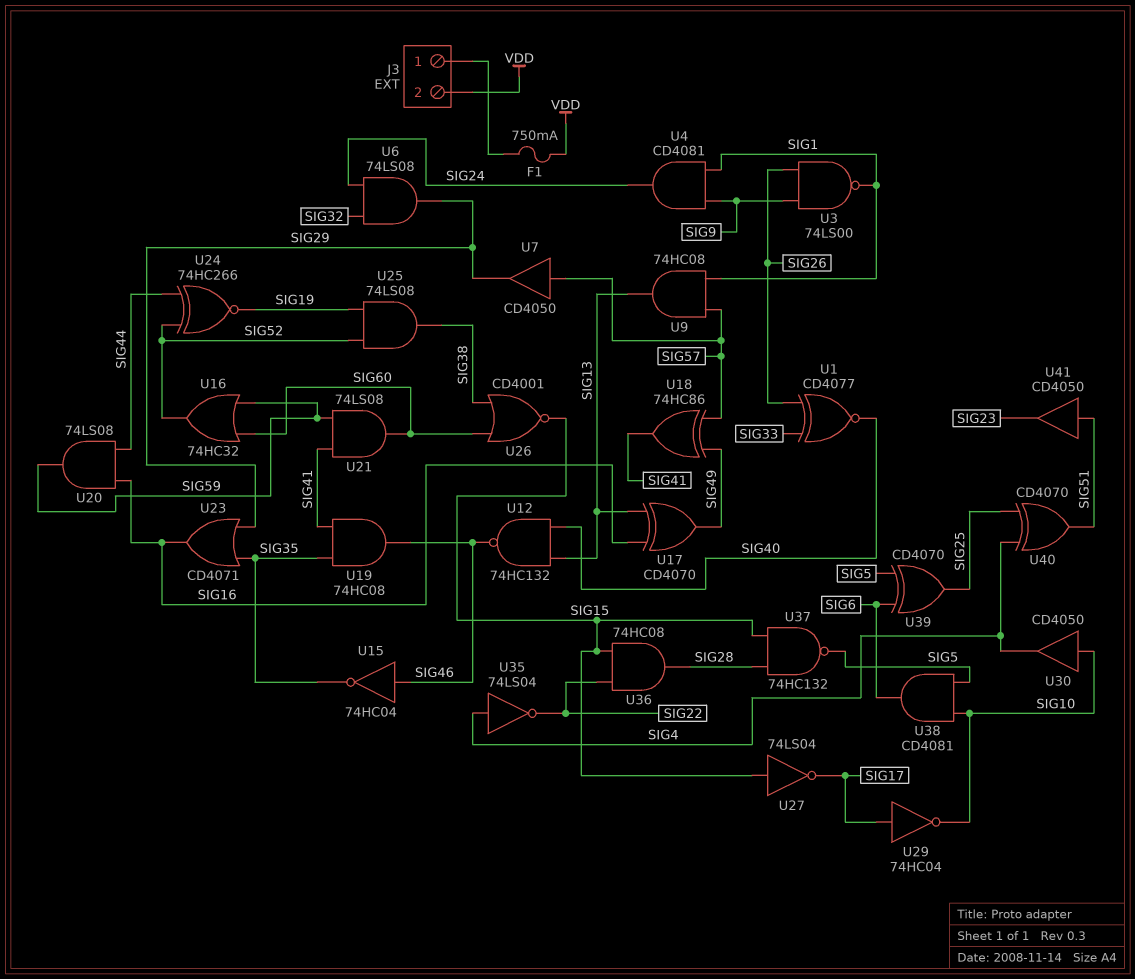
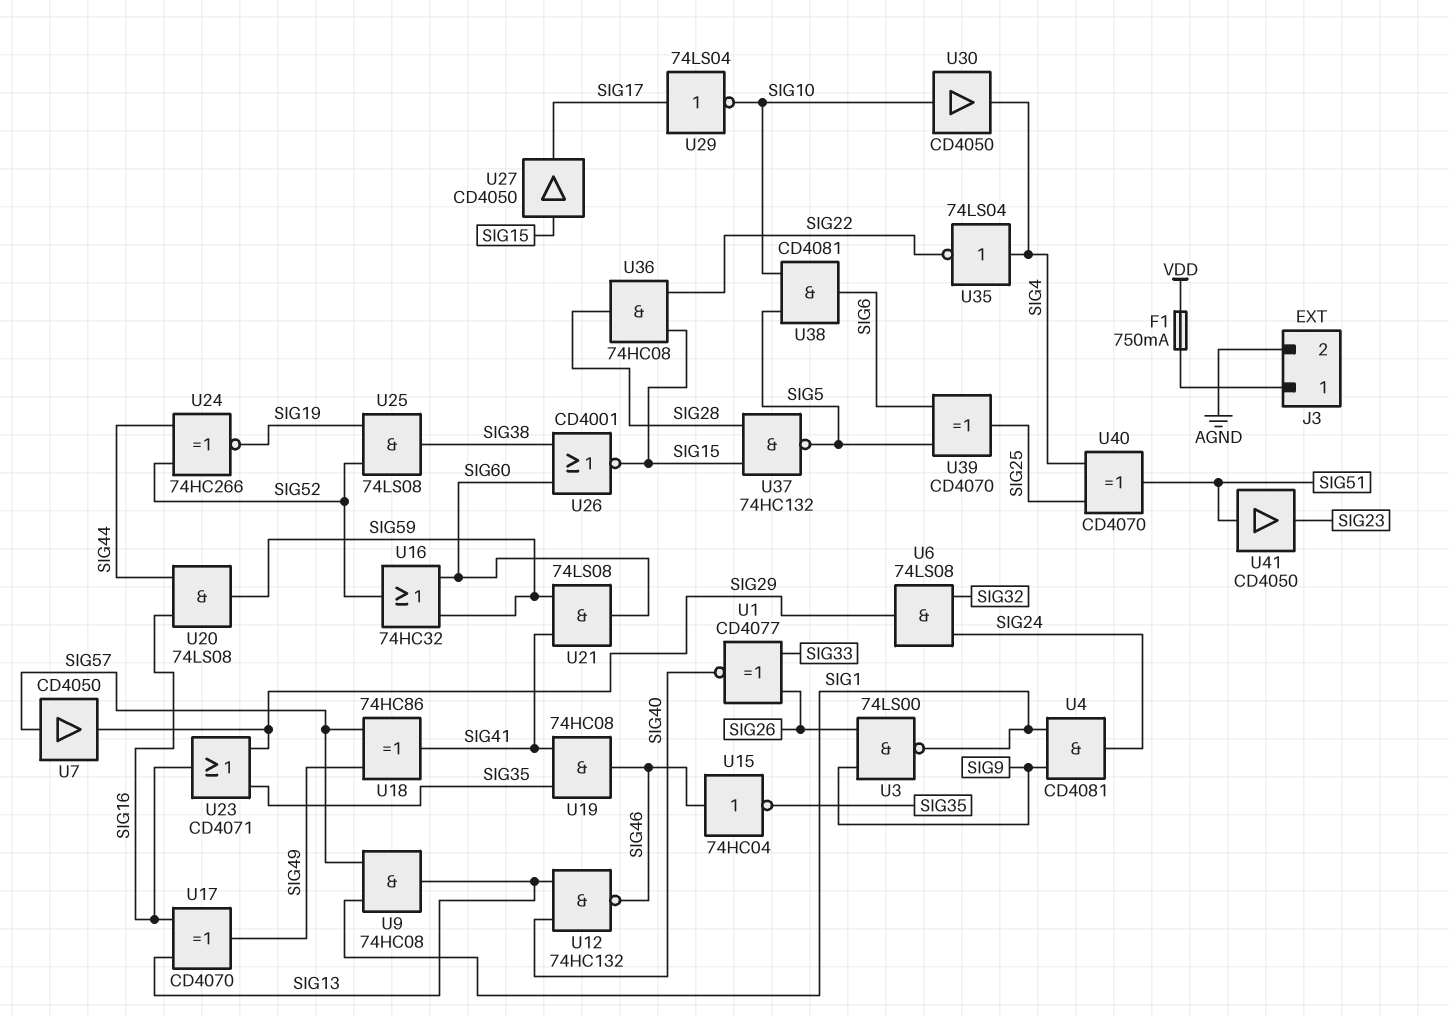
J3 pin 2: VDD -> AGND
U27: NOT 74LS04 (in SIG15, out SIG17) -> buffer CD4050 (in SIG15, out SIG17)
U29: NOT 74HC04 (in SIG17, out SIG10) -> NOT 74LS04 (in SIG17, out SIG10)

